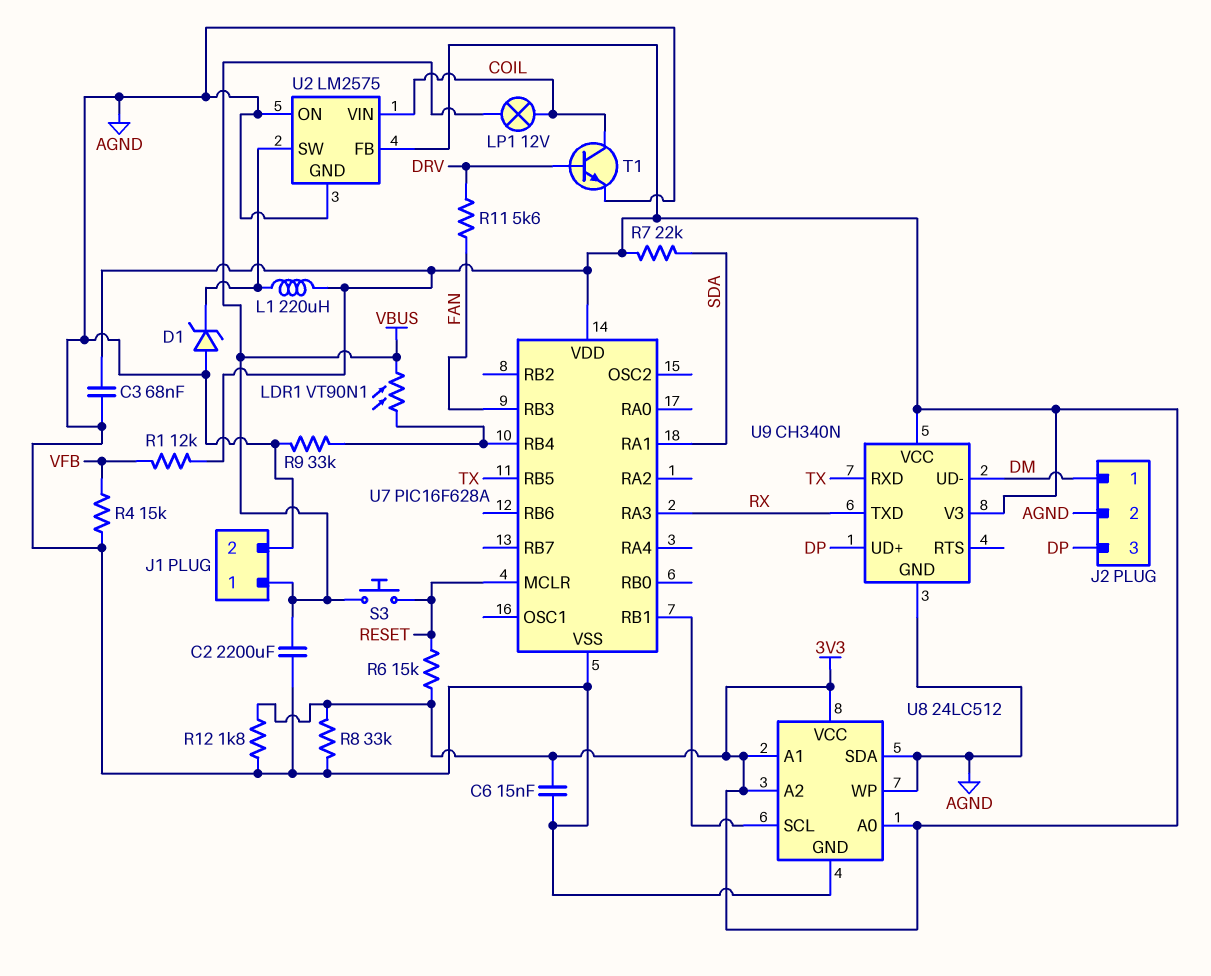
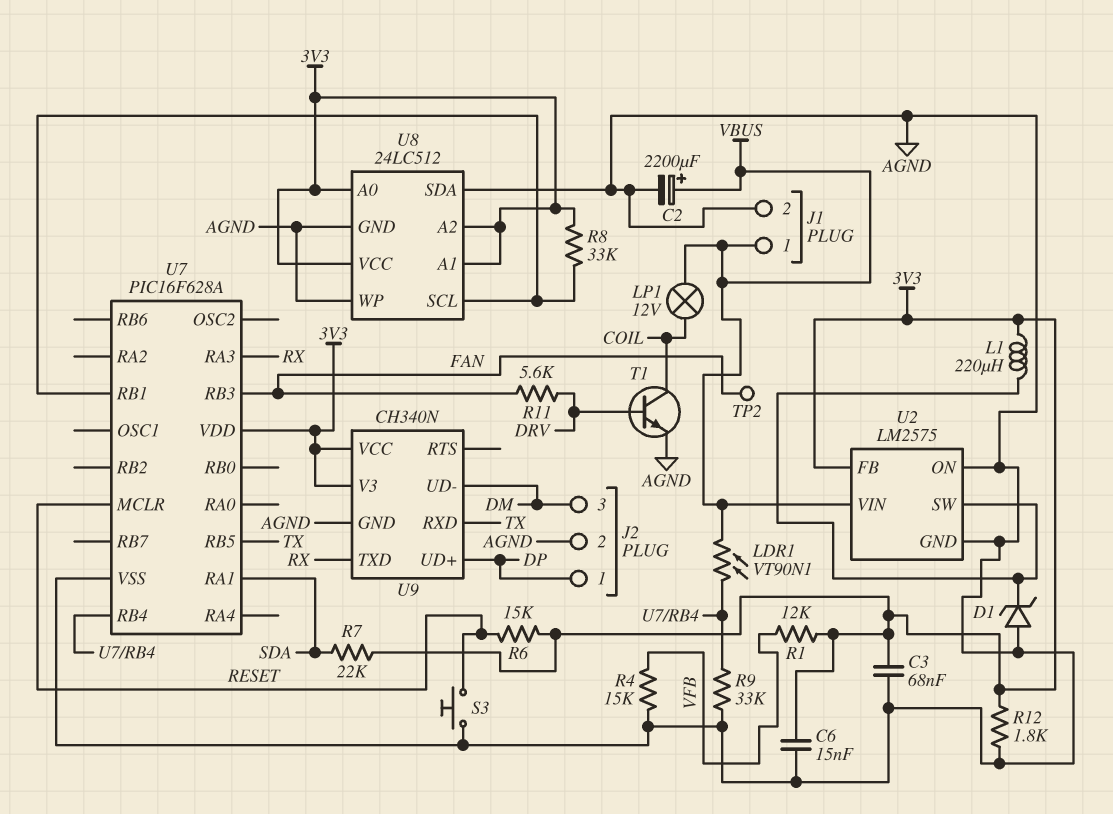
C2: 2200uF (AGND, VBUS) -> 2200uF (plus VBUS, minus AGND)
J2 pin 1: DM -> DP
J2 pin 3: DP -> DM
R8: 33k (3V3, AGND) -> 33k (3V3, U7/RB1)
S3: button (RESET, VBUS) -> button (AGND, RESET)
TP2: none -> test point (FAN)
U2 pin VIN: COIL -> VBUS

